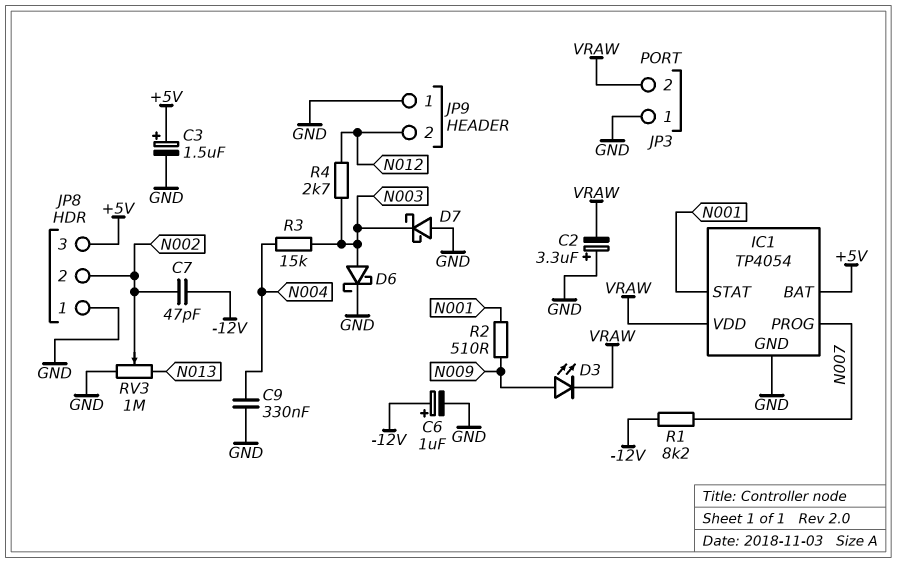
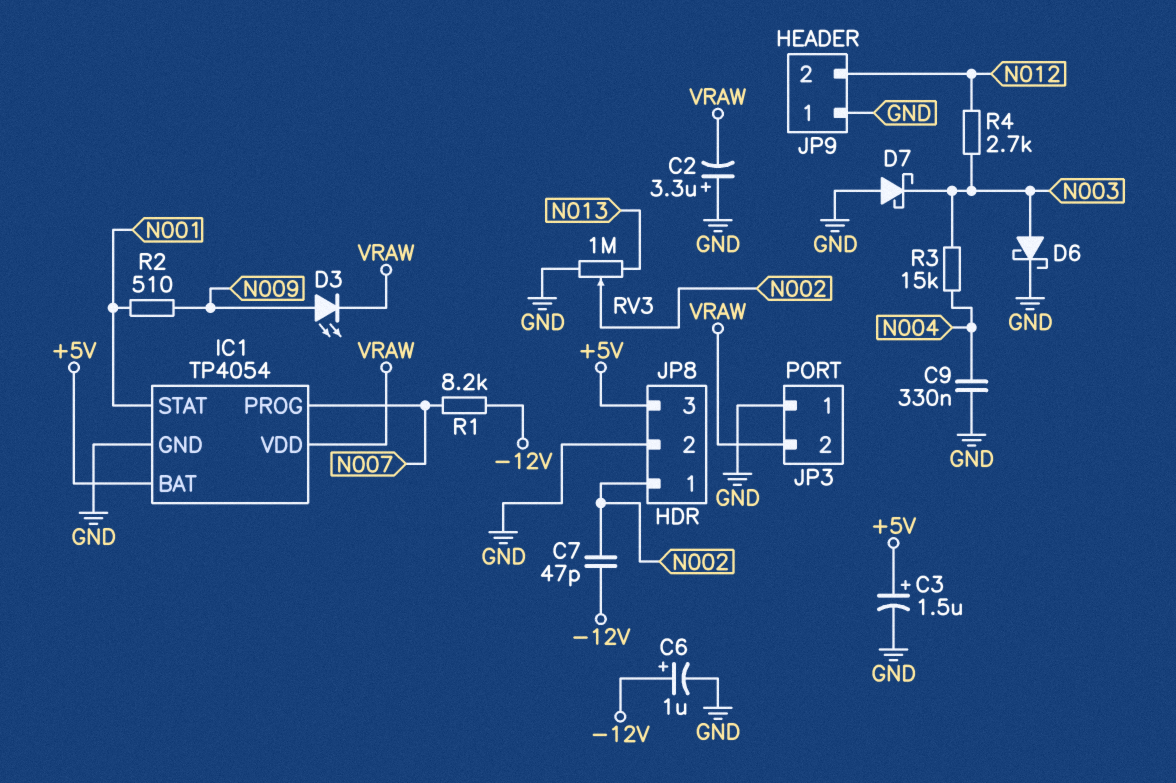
JP8 pin 1: GND -> N002
JP8 pin 2: N002 -> GND

